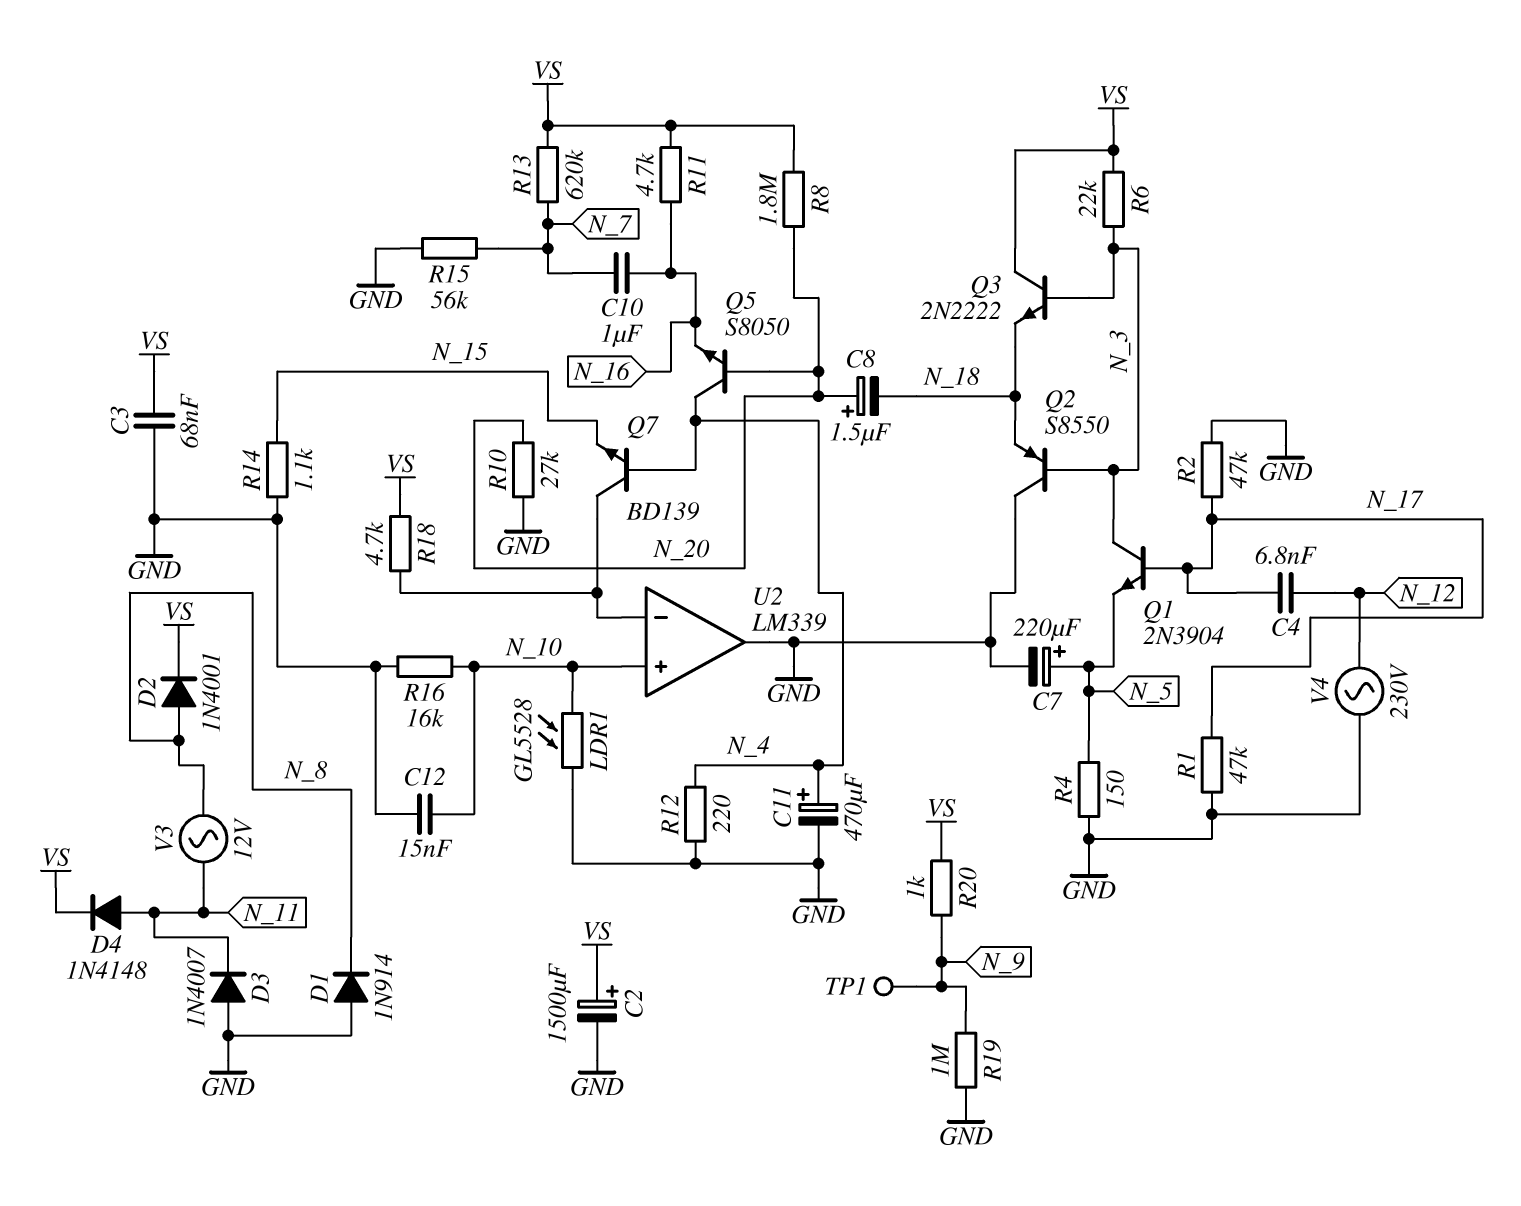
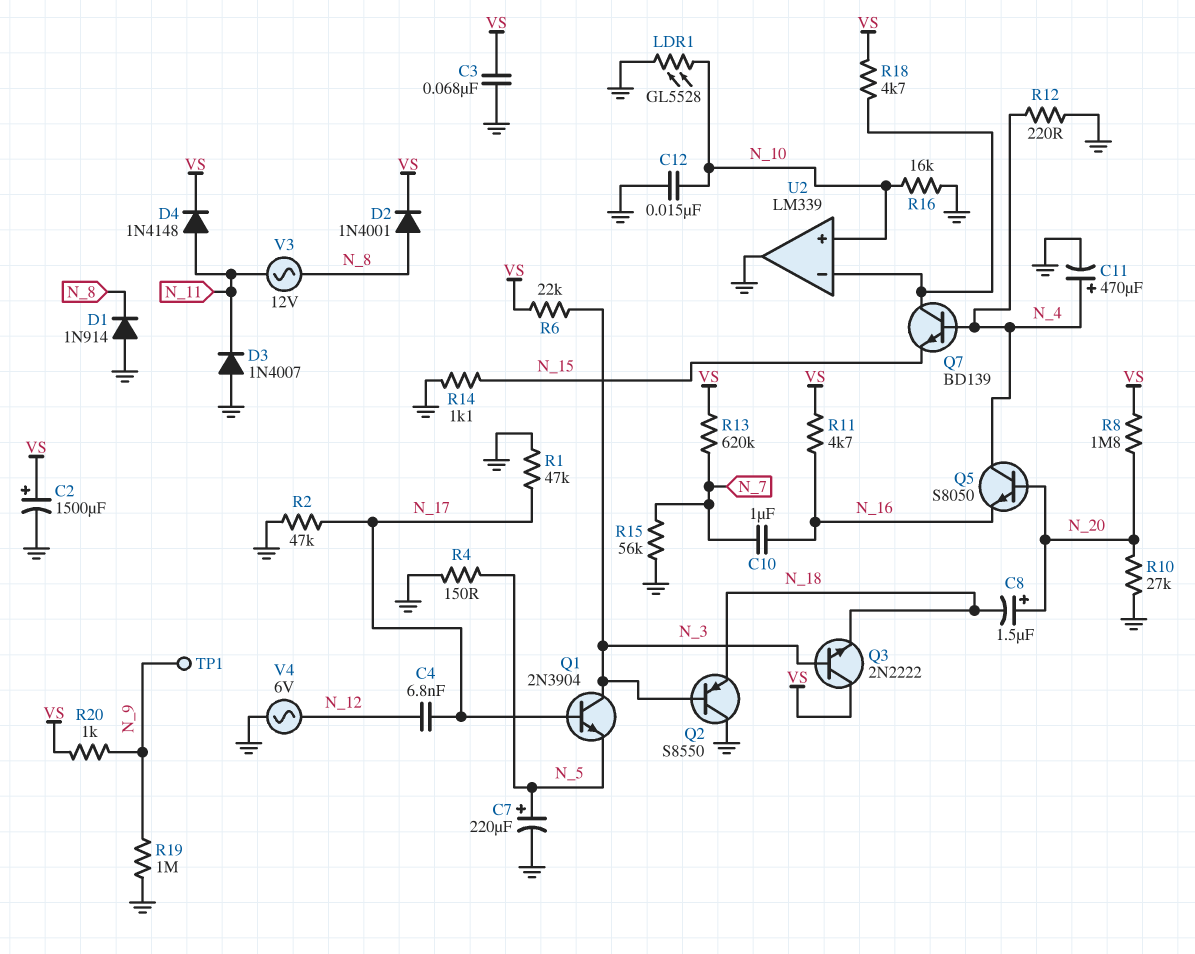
V4: AC 230V (GND, N_12) -> AC 6V (GND, N_12)

